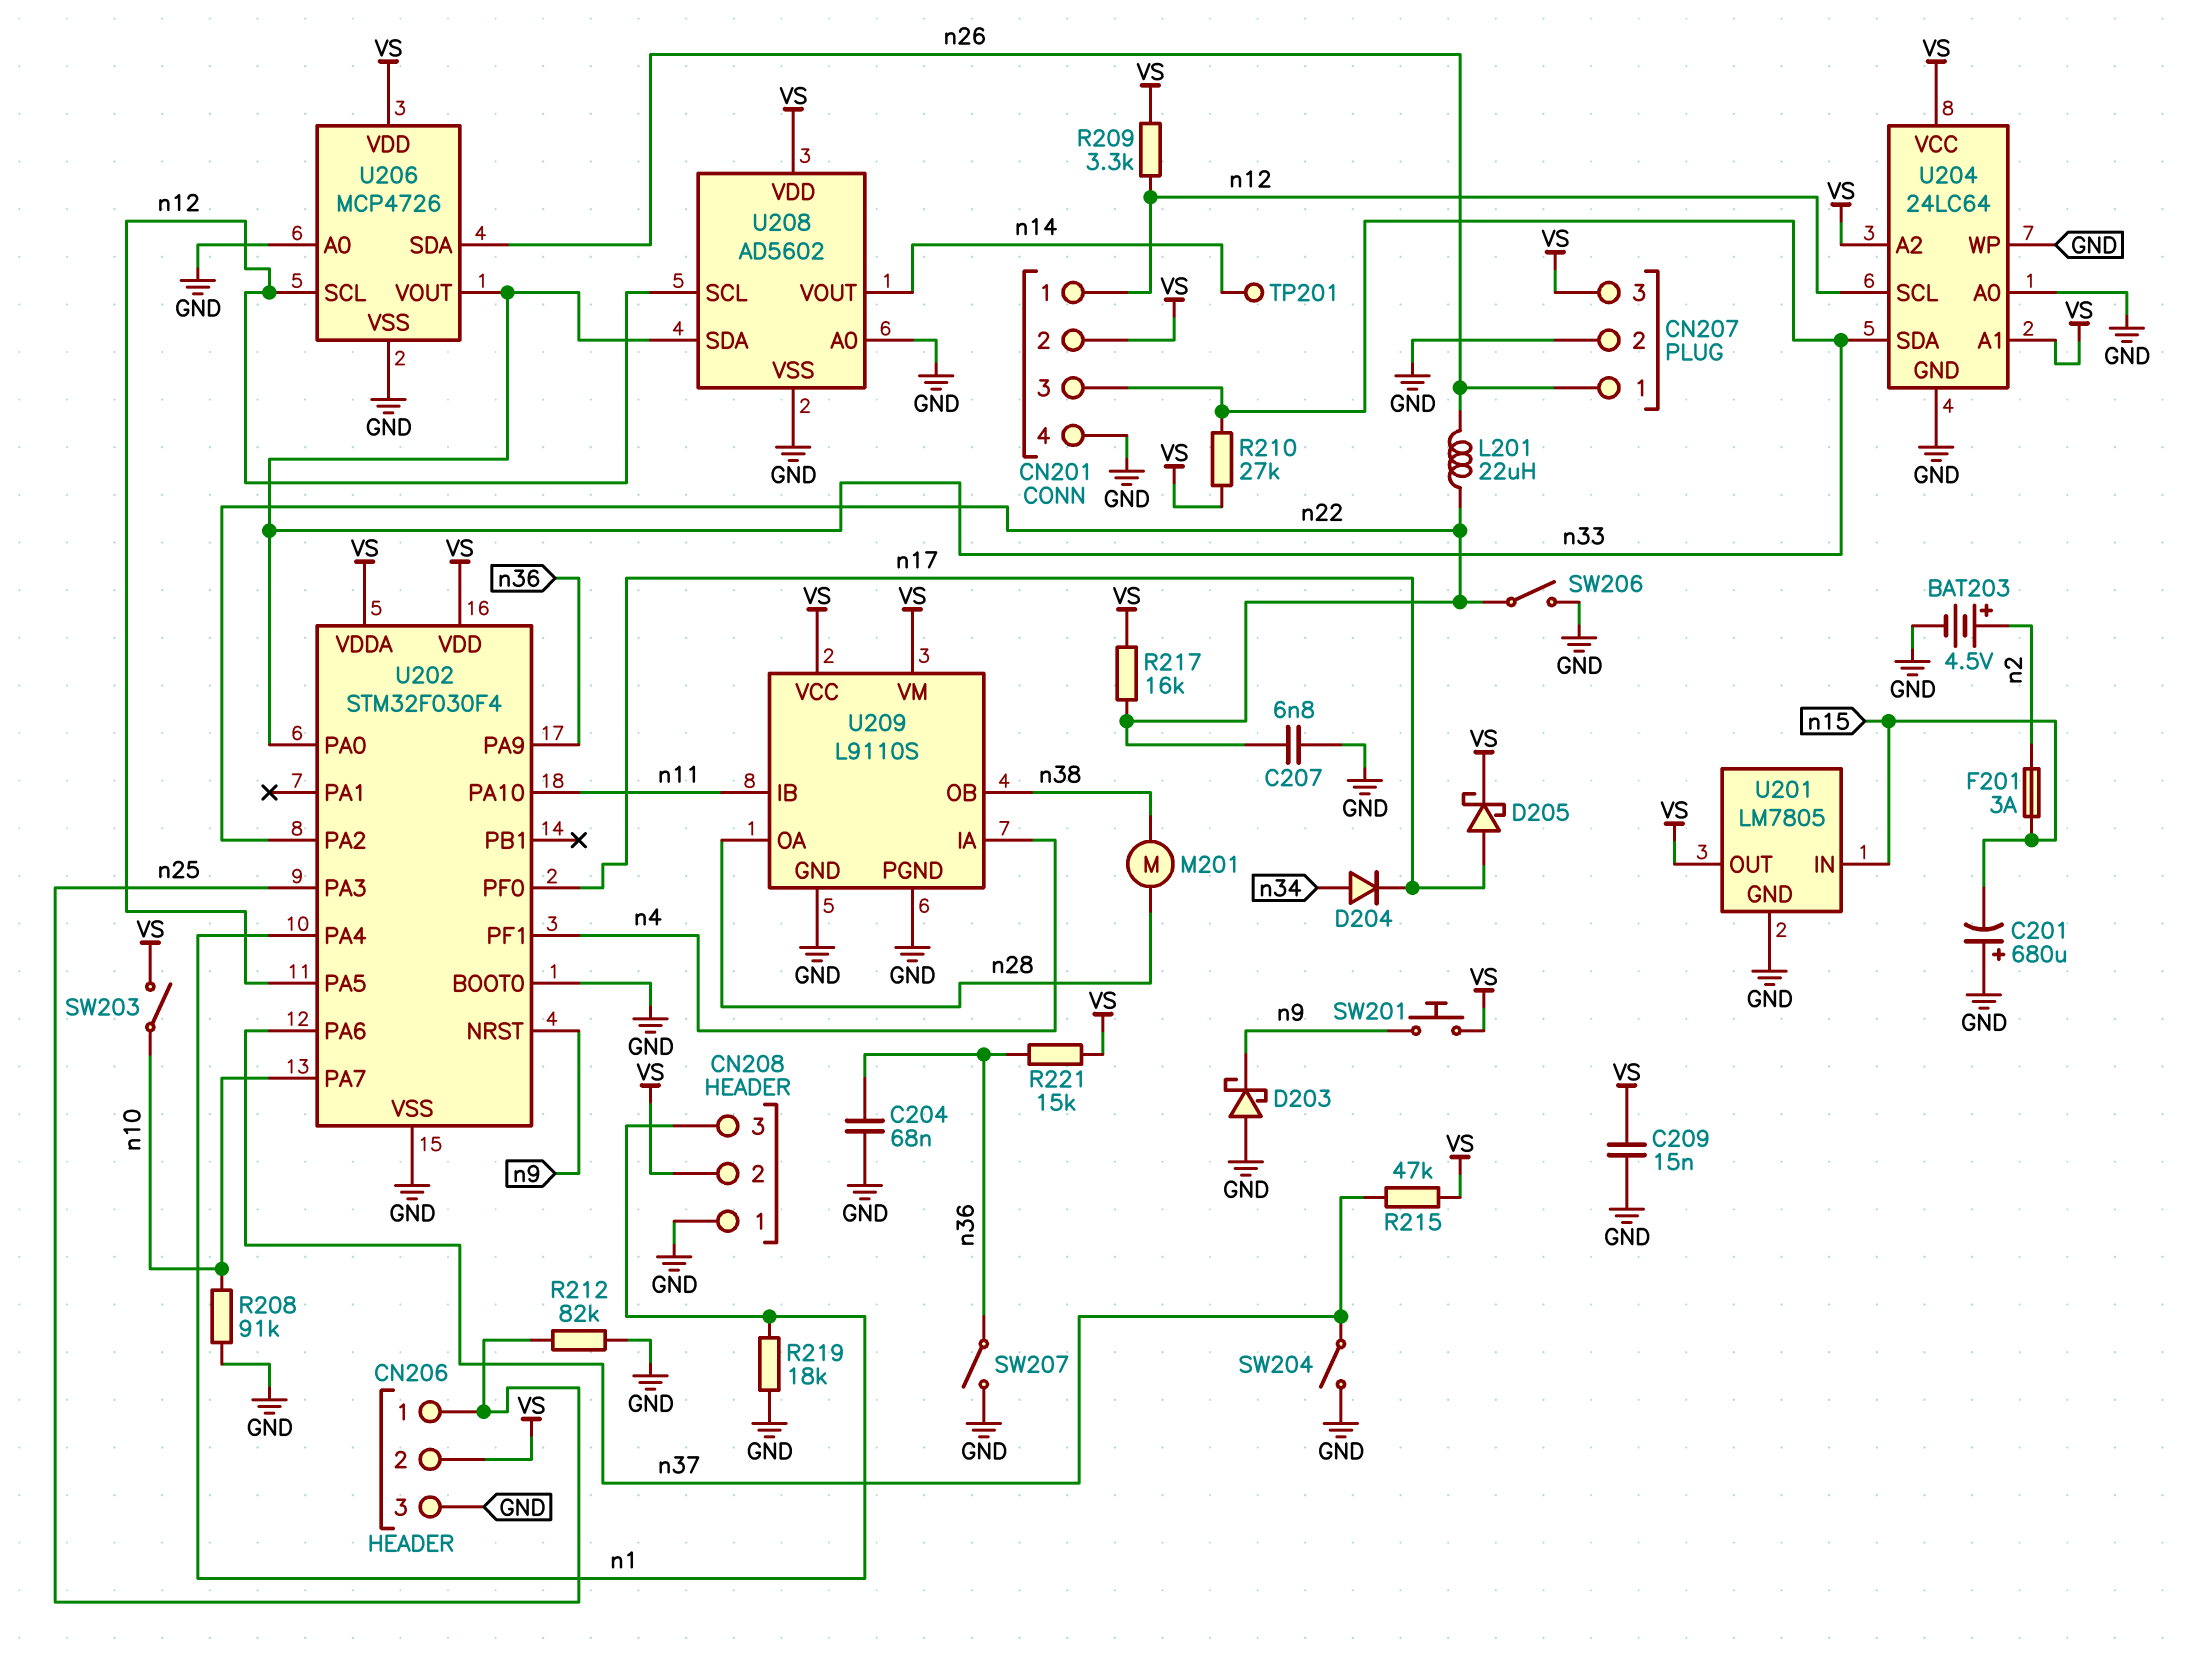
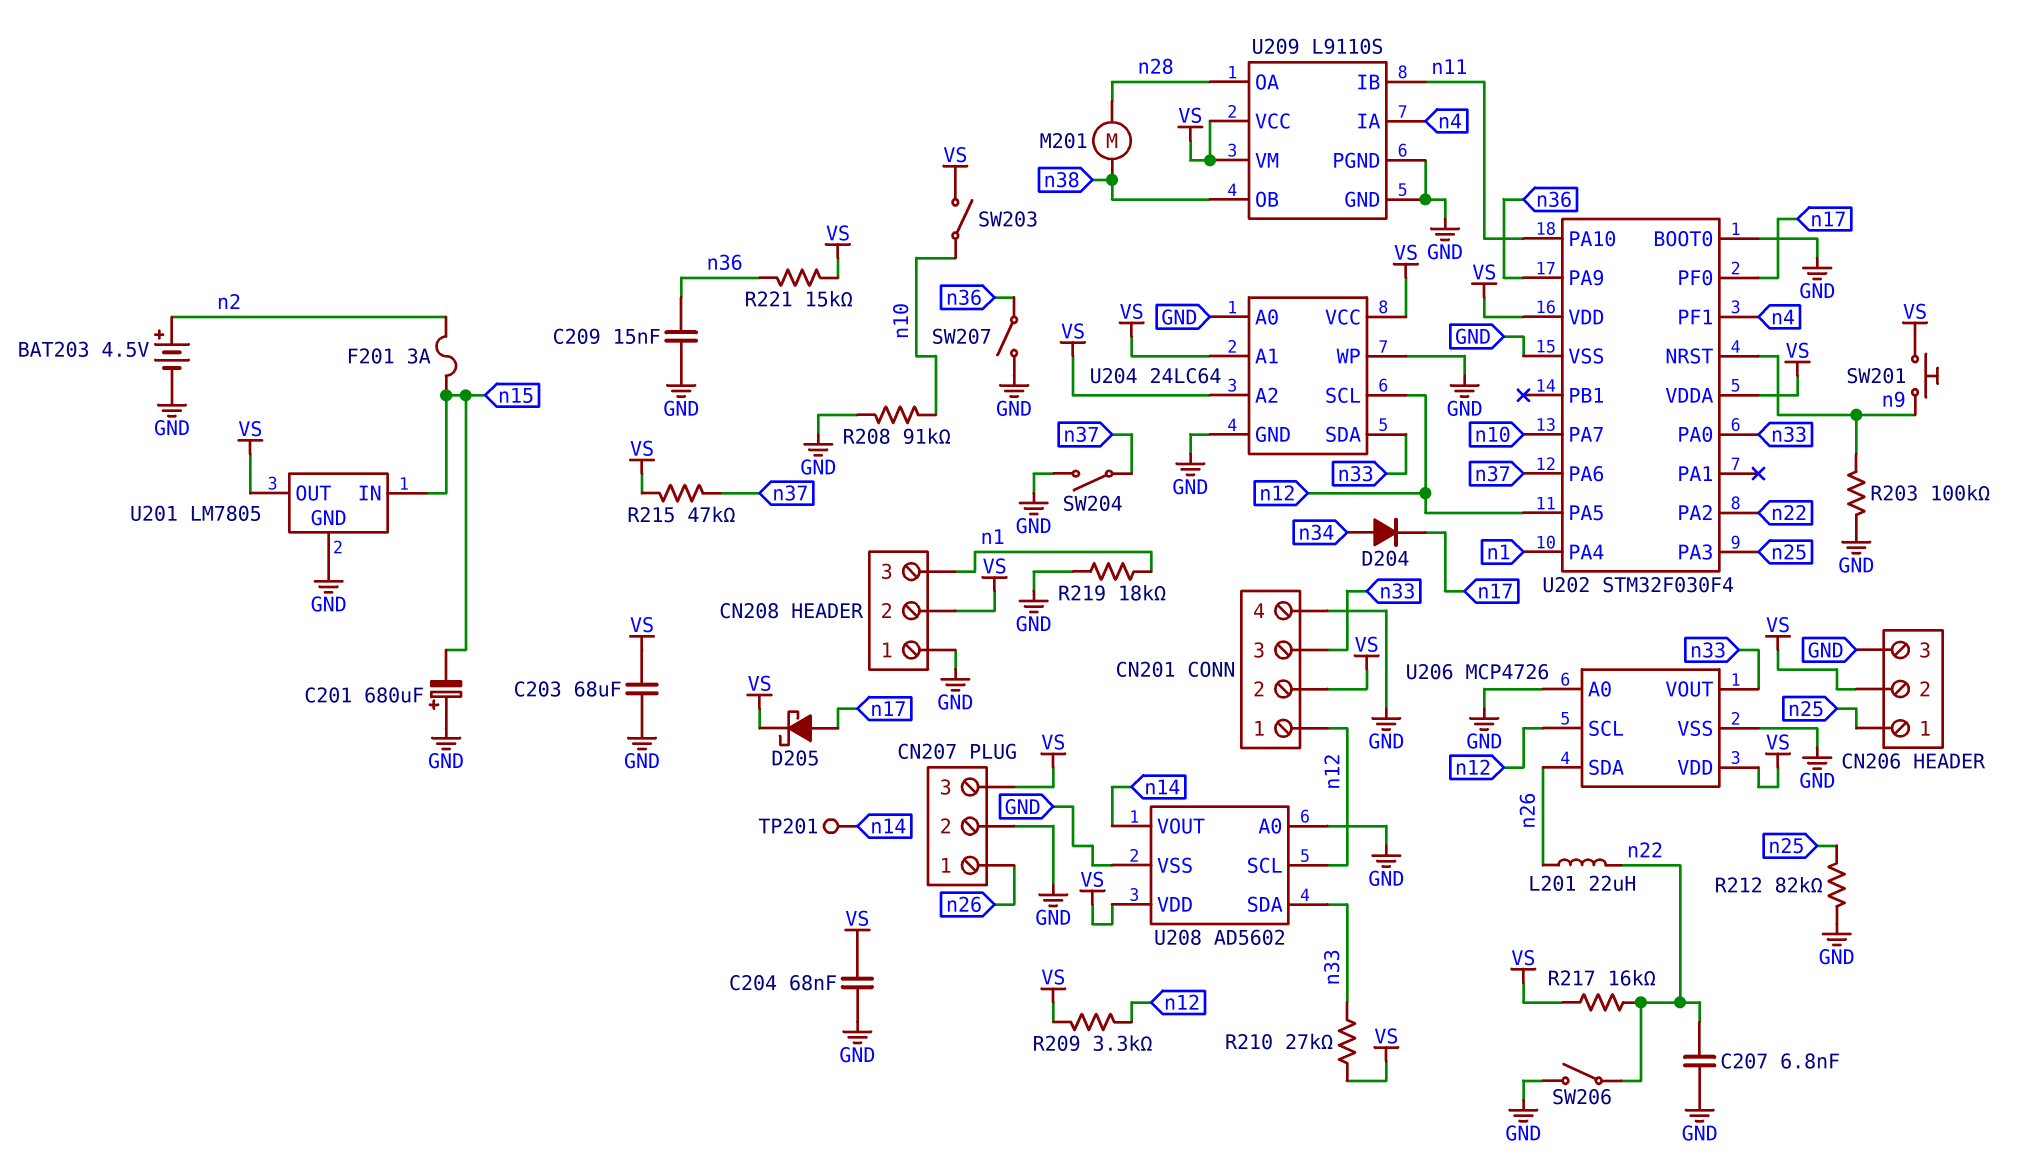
C203: none -> 68uF (GND, VS)
C204: 68nF (GND, n36) -> 68nF (GND, VS)
C209: 15nF (GND, VS) -> 15nF (GND, n36)
D203: schottky (A GND, K n9) -> none
R203: none -> 100k (GND, n9)

